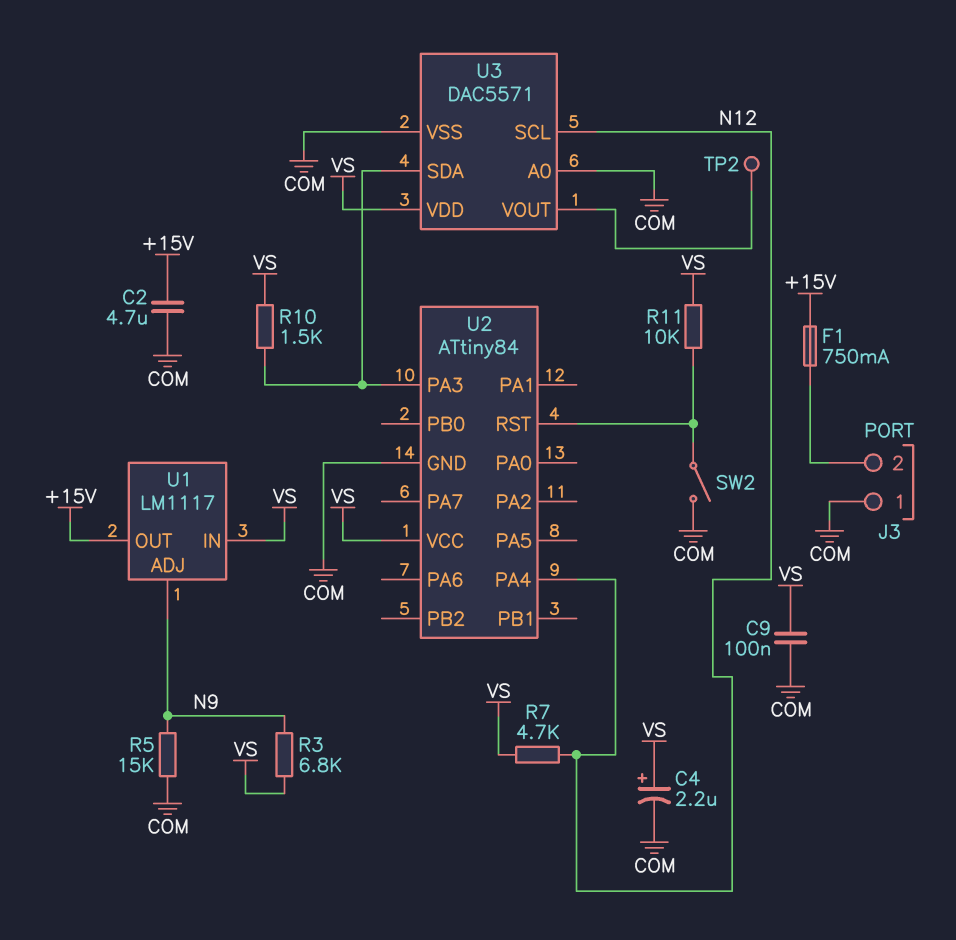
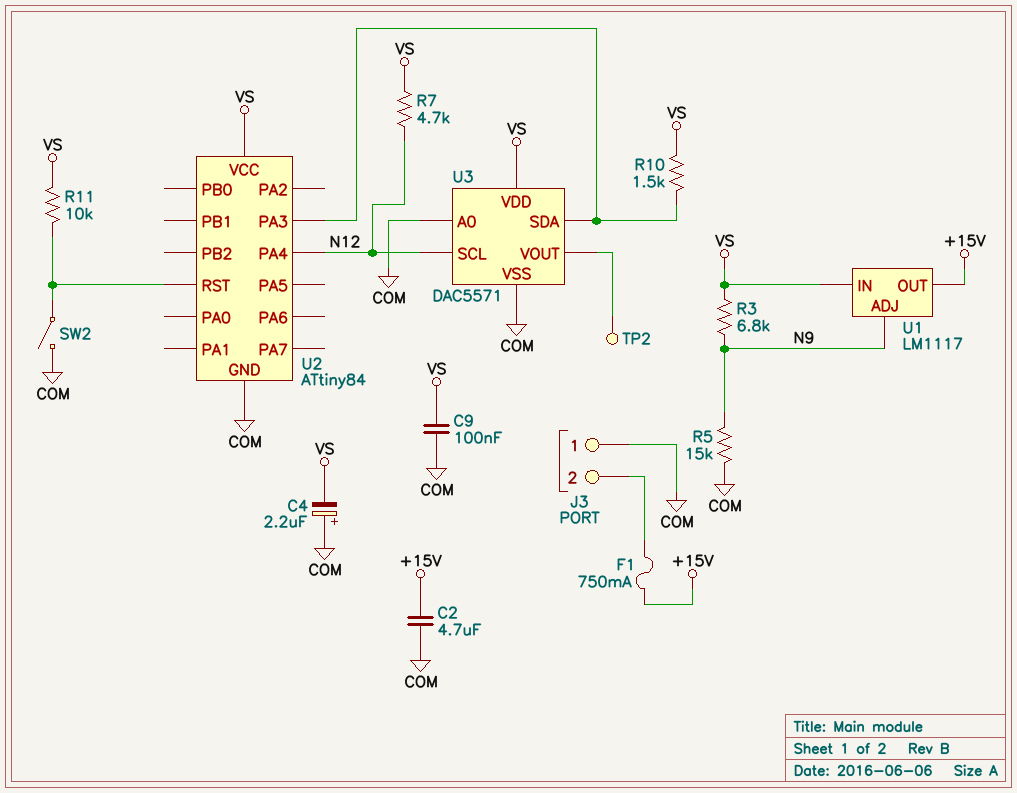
C4: 2.2uF (plus VS, minus COM) -> 2.2uF (plus COM, minus VS)

